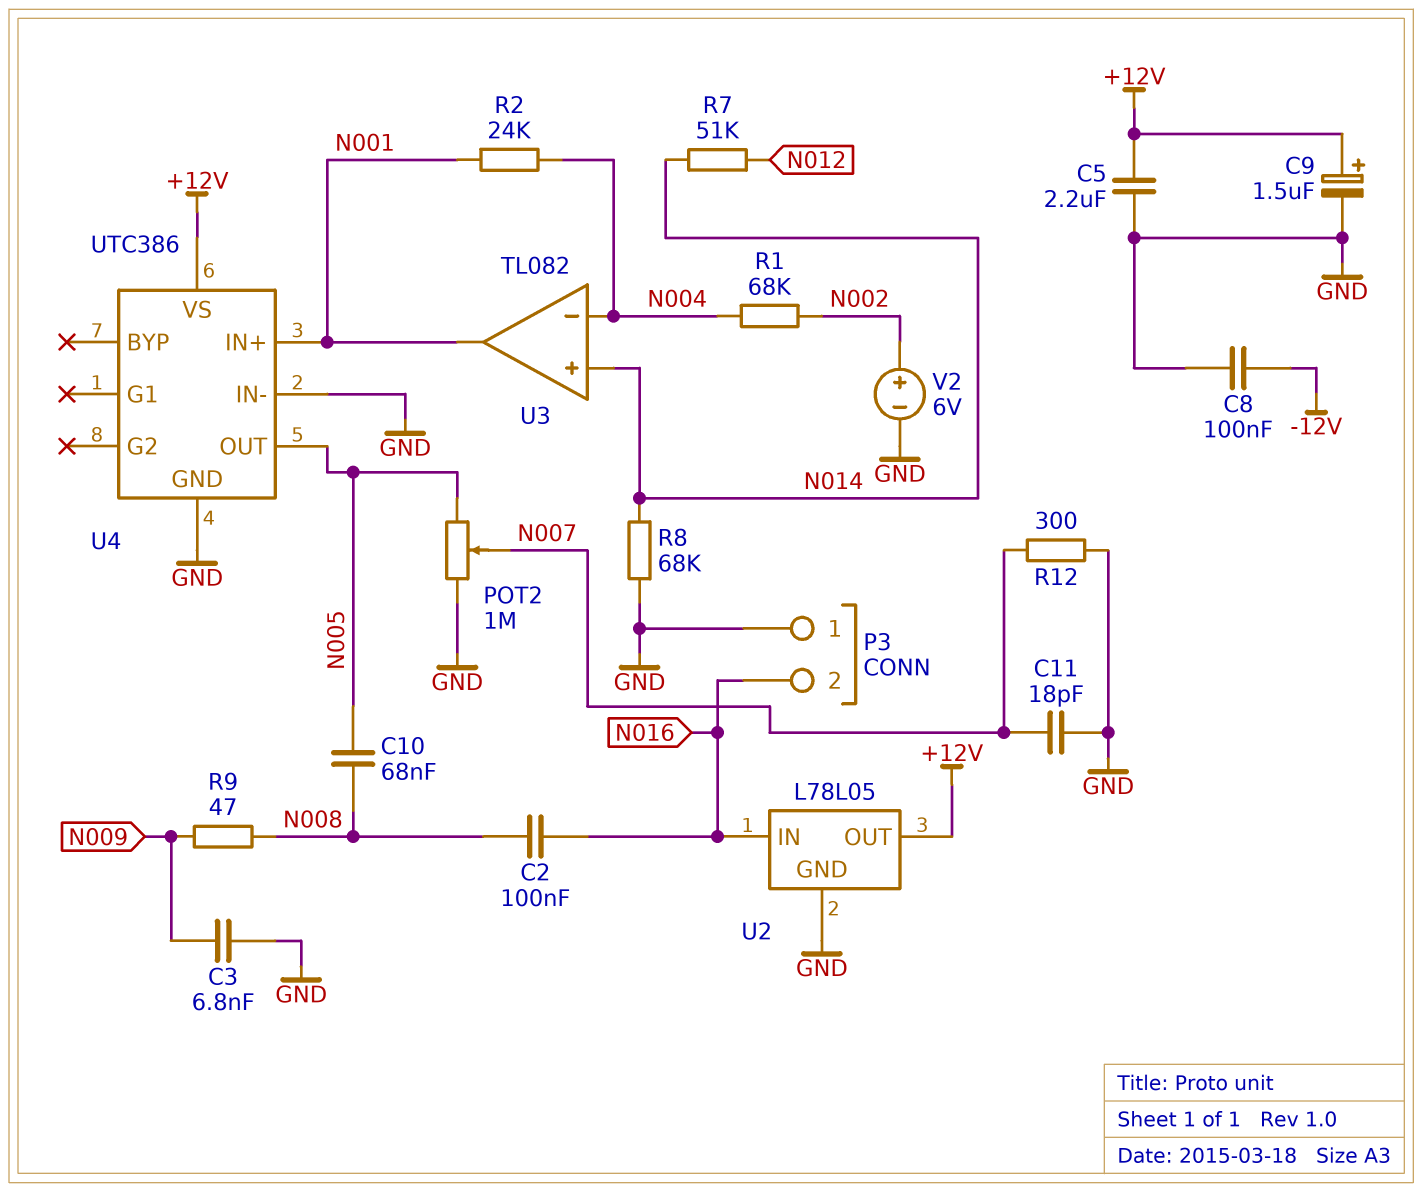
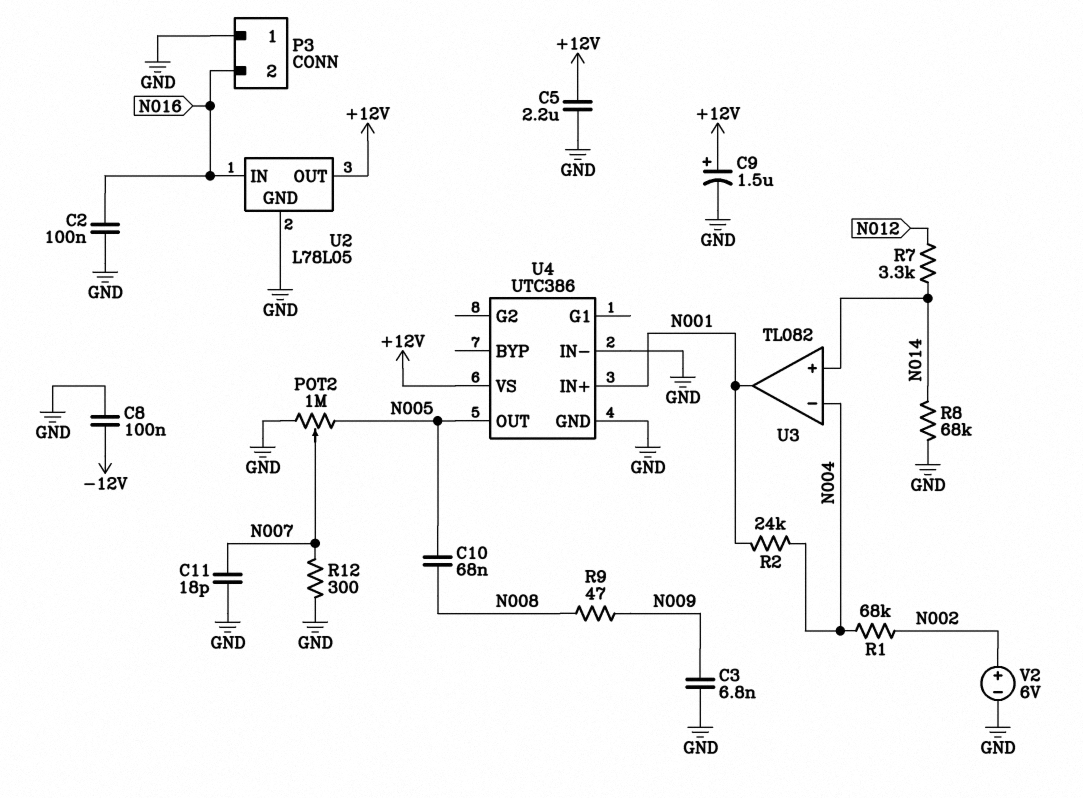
C2: 100nF (N008, N016) -> 100nF (GND, N016)
R7: 51k (N012, N014) -> 3.3k (N012, N014)

